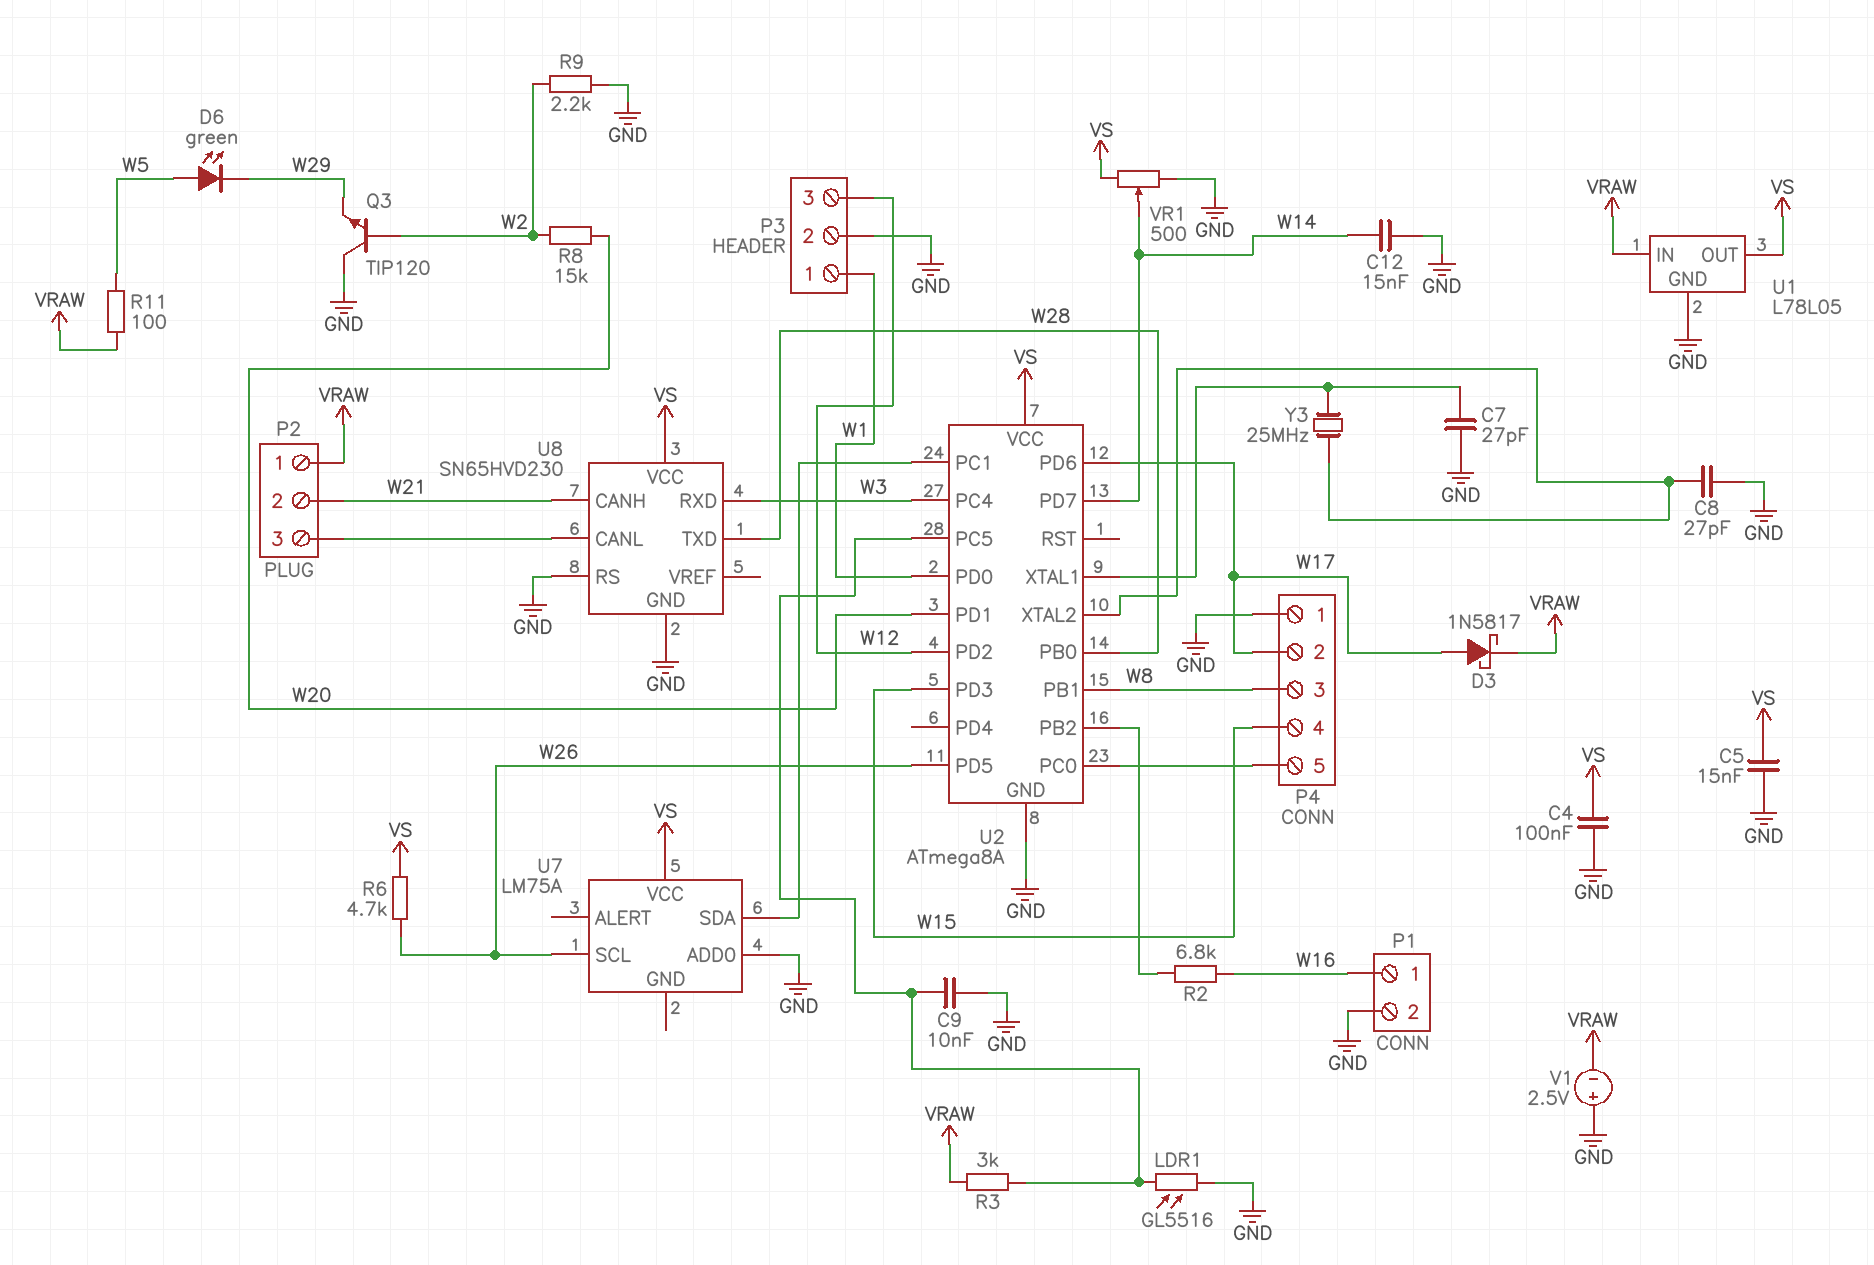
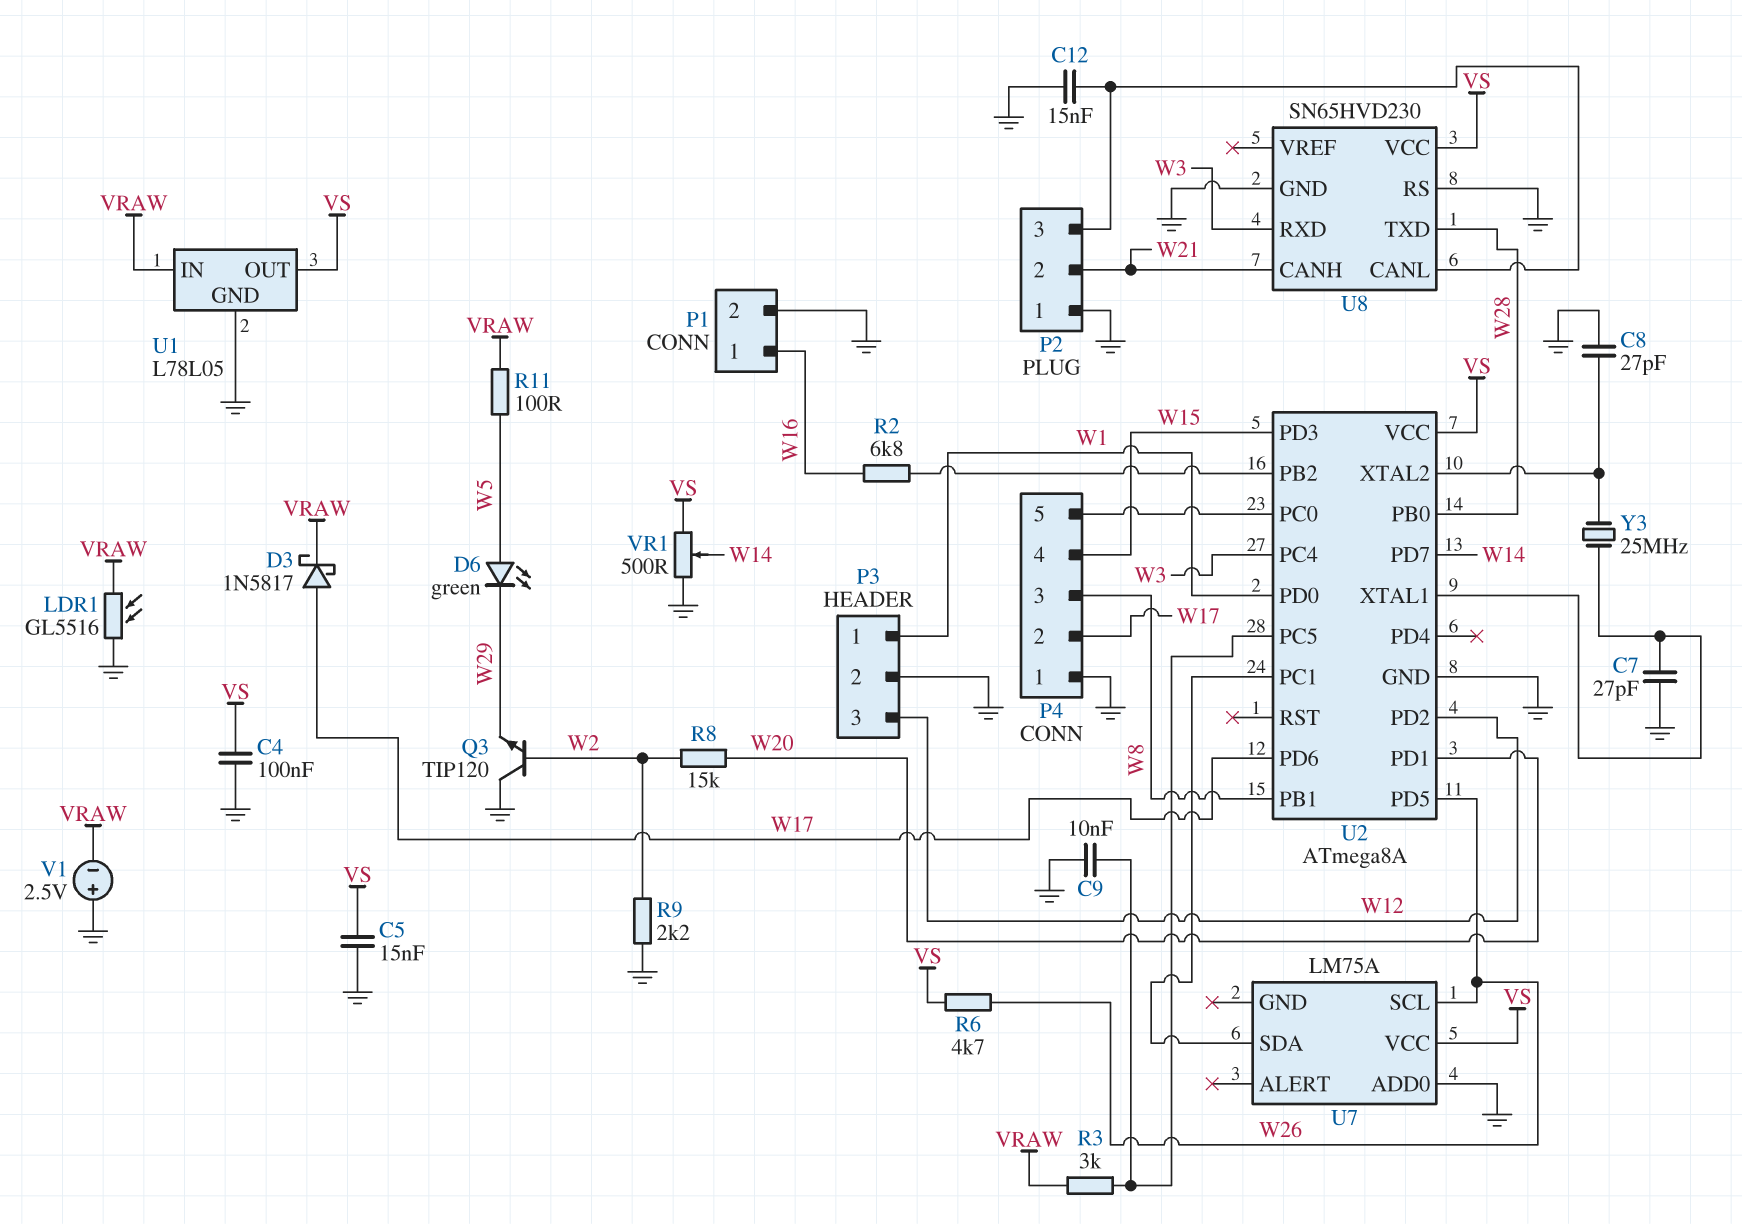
C12: 15nF (GND, W14) -> 15nF (GND, P2/3)
LDR1: GL5516 (GND, U2/PC5) -> GL5516 (GND, VRAW)
P2 pin 1: VRAW -> GND

